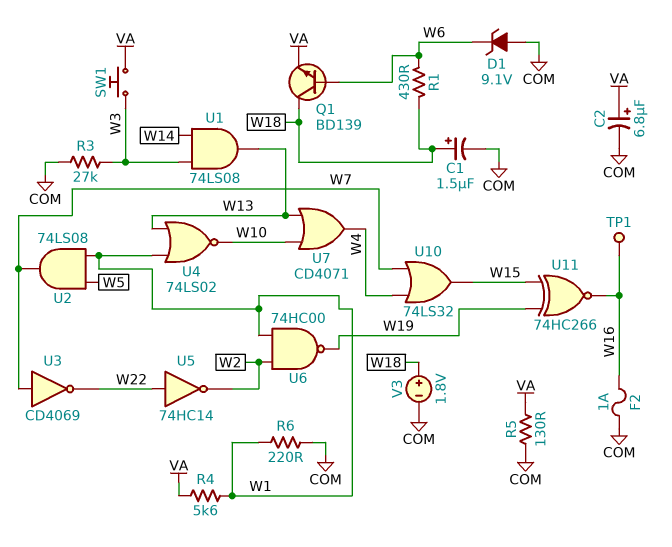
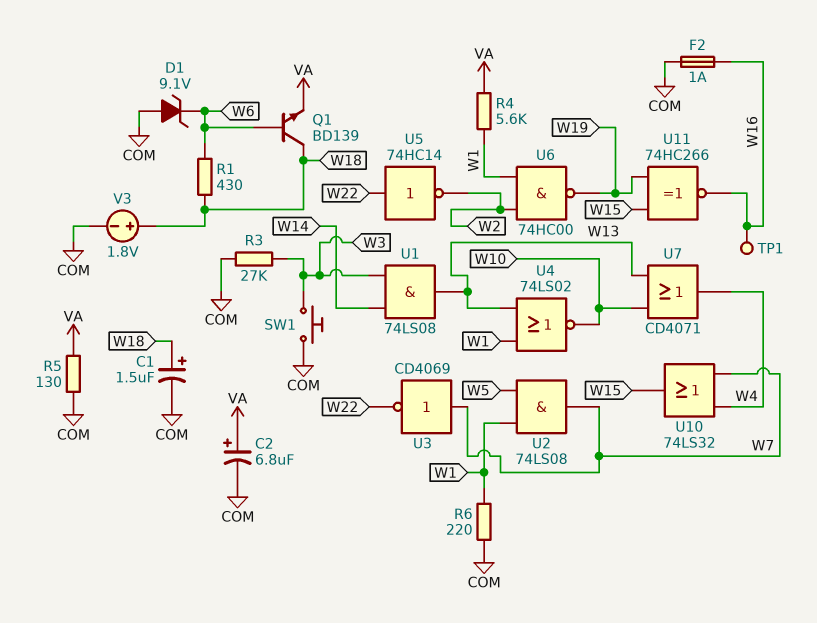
SW1: button (VA, W3) -> button (COM, W3)

